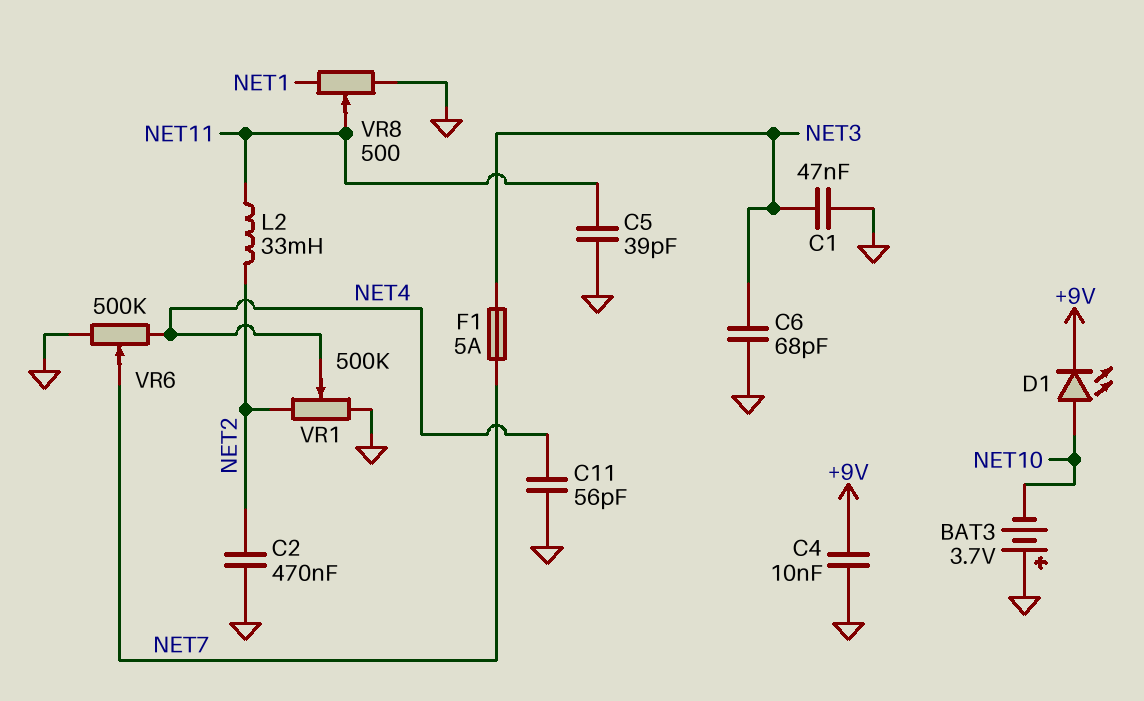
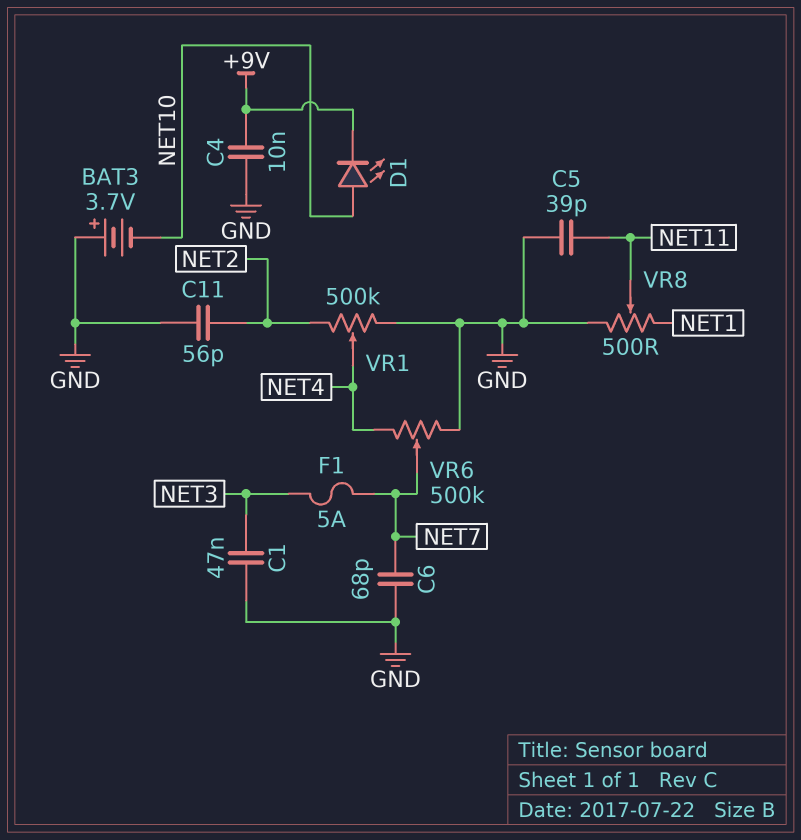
C2: 470nF (GND, NET2) -> none
C6: 68pF (GND, NET3) -> 68pF (GND, NET7)
C11: 56pF (GND, NET4) -> 56pF (GND, NET2)
L2: 33mH (NET2, NET11) -> none

